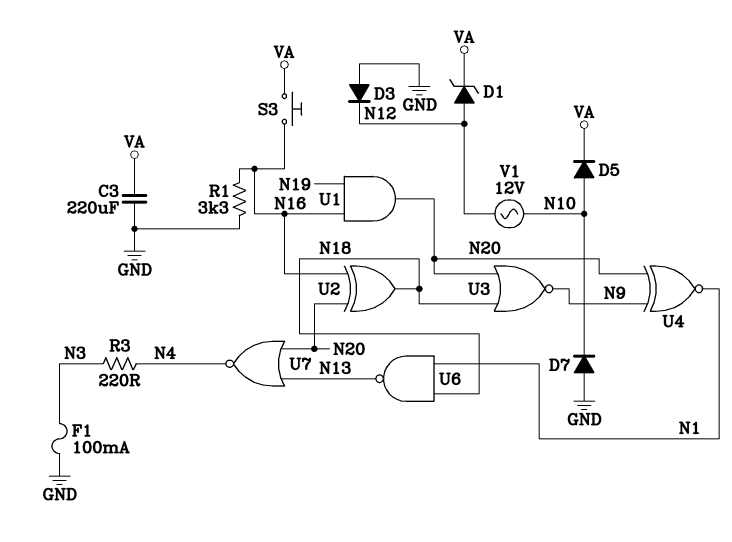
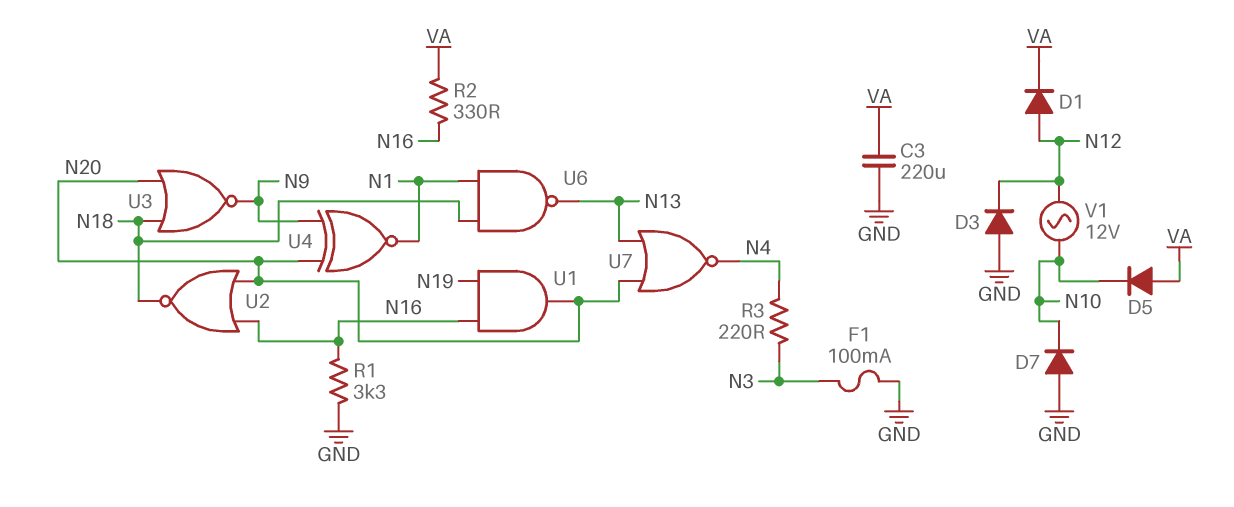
D1: zener (A N12, K VA) -> diode (A N12, K VA)
D5: diode (A N10, K VA) -> diode (A VA, K N10)
R2: none -> 330 (N16, VA)
S3: button (N16, VA) -> none
U2: XOR (in N16, in N20, out N18) -> NOR (in N16, in N20, out N18)

